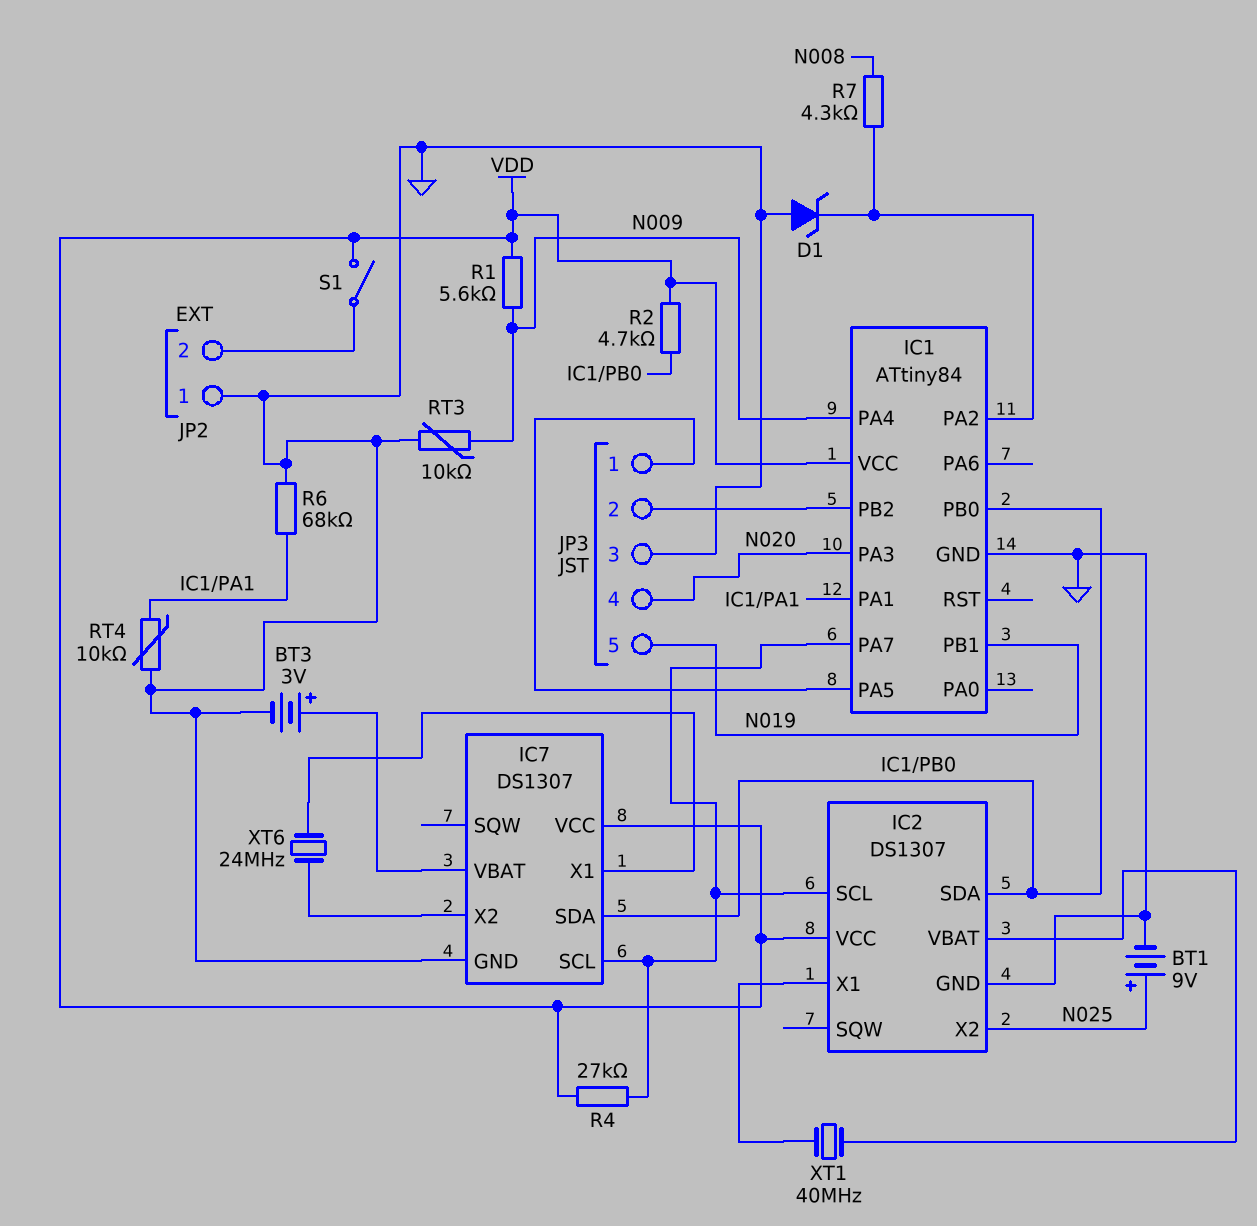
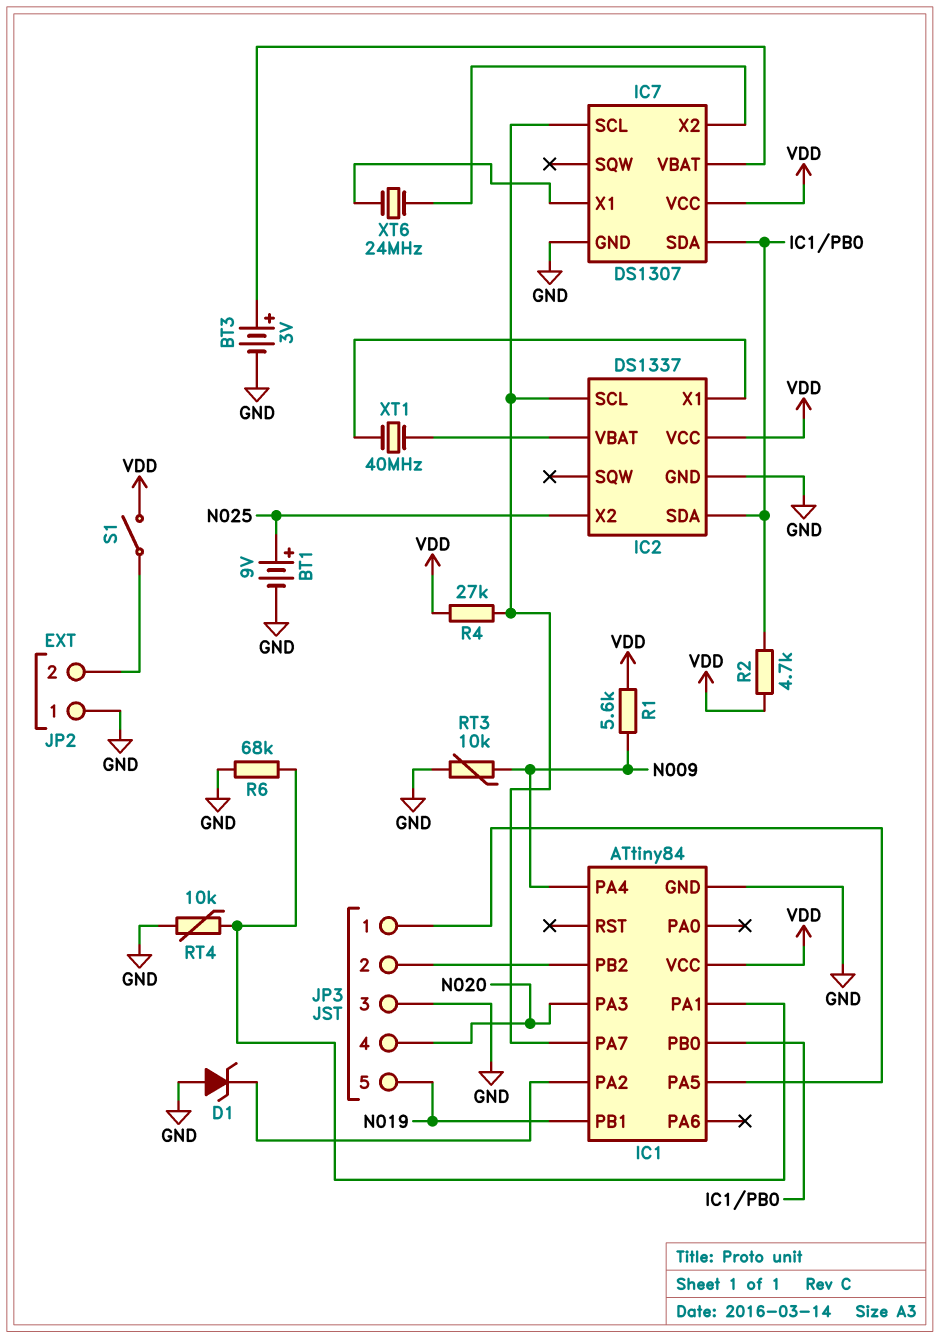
IC2: DS1307 -> DS1337
R7: 4.3k (IC1/PA2, N008) -> none

